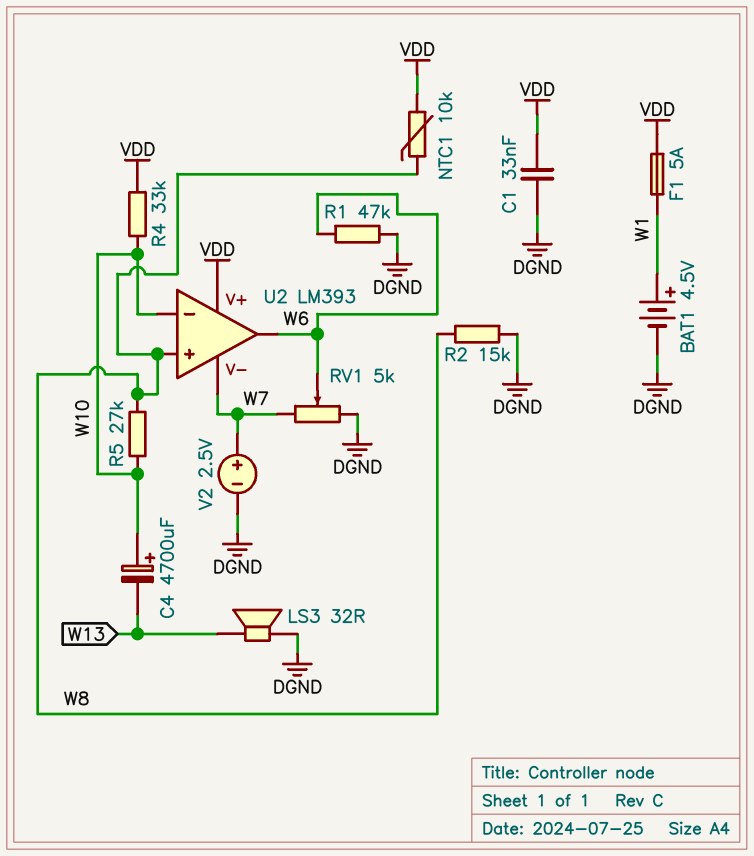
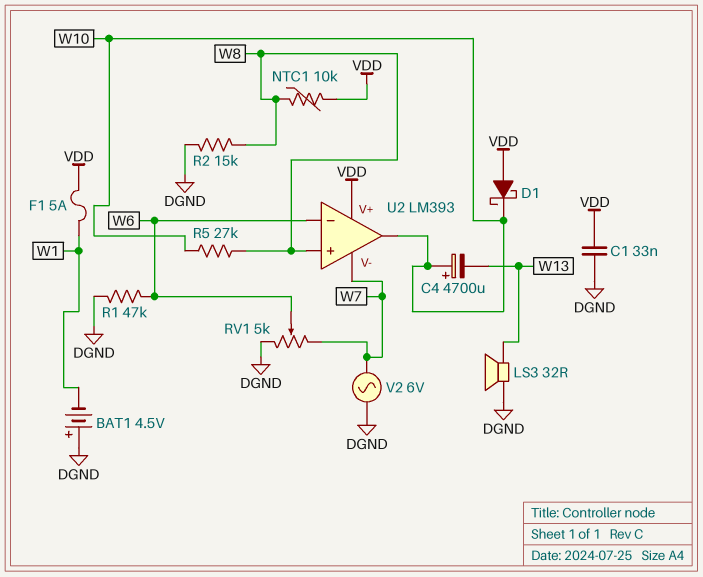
BAT1: 4.5V (plus W1, minus DGND) -> 4.5V (plus DGND, minus W1)
D1: none -> schottky (A VDD, K W10)
R4: 33k (VDD, W10) -> none
U2 pin in-: W10 -> W6
U2 pin out: W6 -> W10
V2: 2.5V (plus W7, minus DGND) -> AC 6V (DGND, W7)

